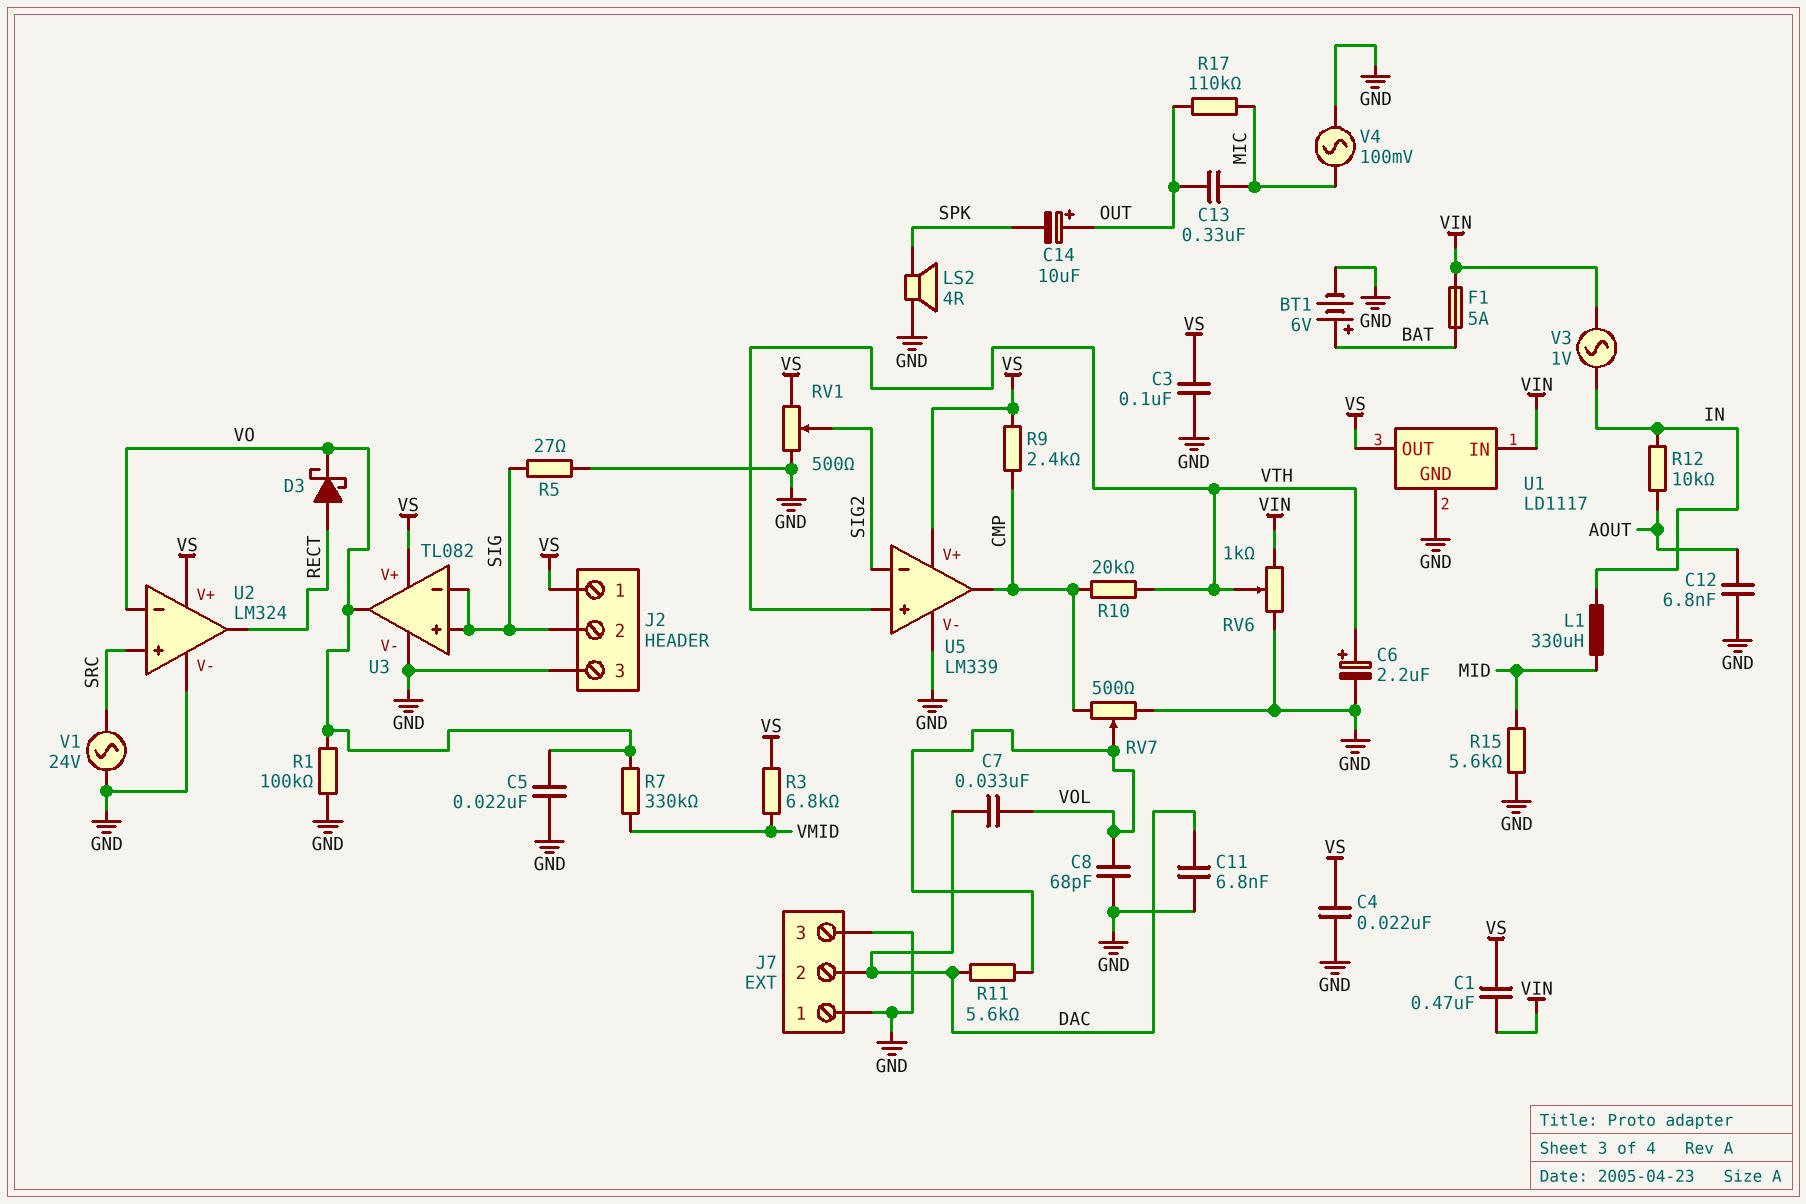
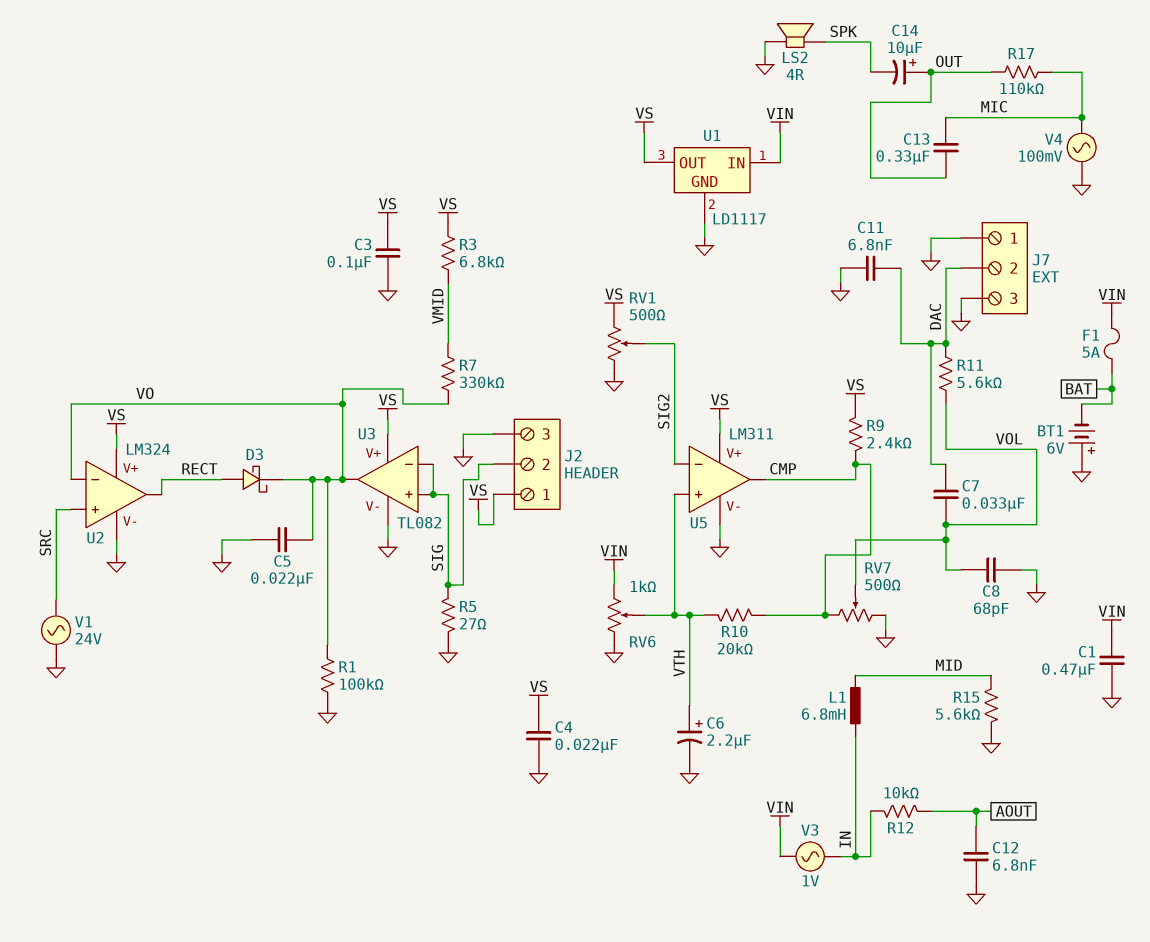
BT1: 6V (plus BAT, minus GND) -> 6V (plus GND, minus BAT)
C1: 470nF (VIN, VS) -> 470nF (GND, VIN)
L1: 330uH (IN, MID) -> 6.8mH (IN, MID)
U5: LM339 -> LM311

